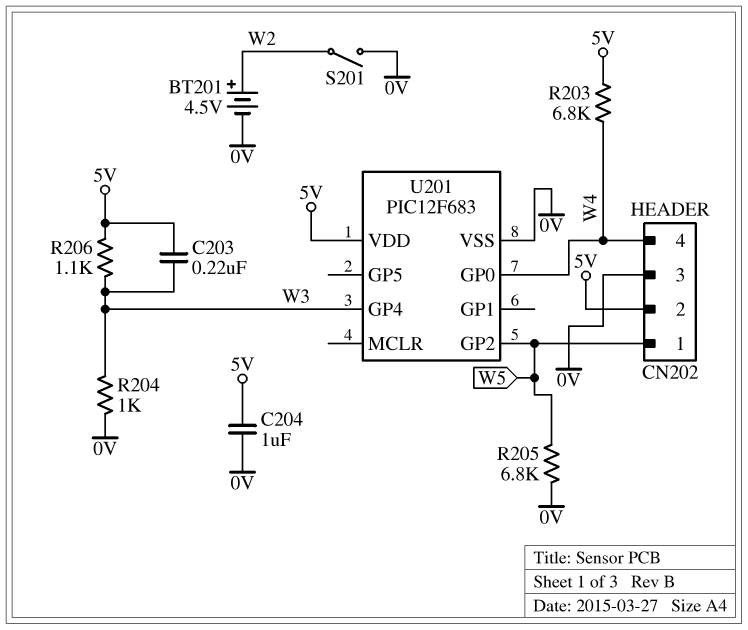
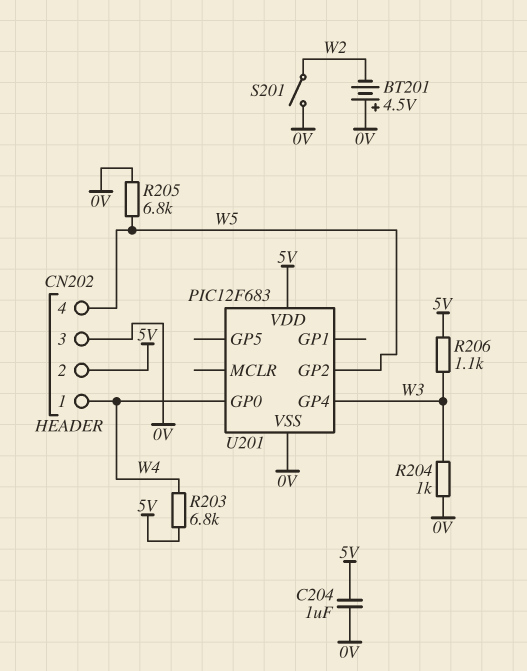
BT201: 4.5V (plus W2, minus 0V) -> 4.5V (plus 0V, minus W2)
C203: 220nF (5V, W3) -> none
CN202 pin 1: W5 -> W4
CN202 pin 4: W4 -> W5

